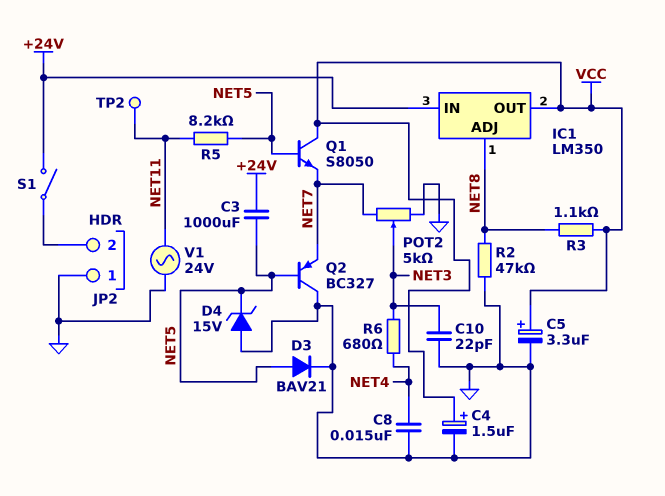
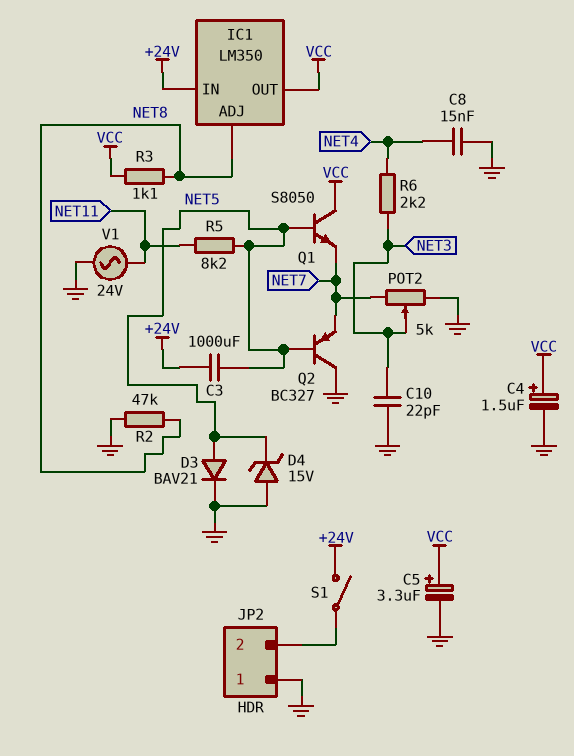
R6: 680 (NET3, NET4) -> 2.2k (NET3, NET4)
TP2: test point (NET11) -> none

